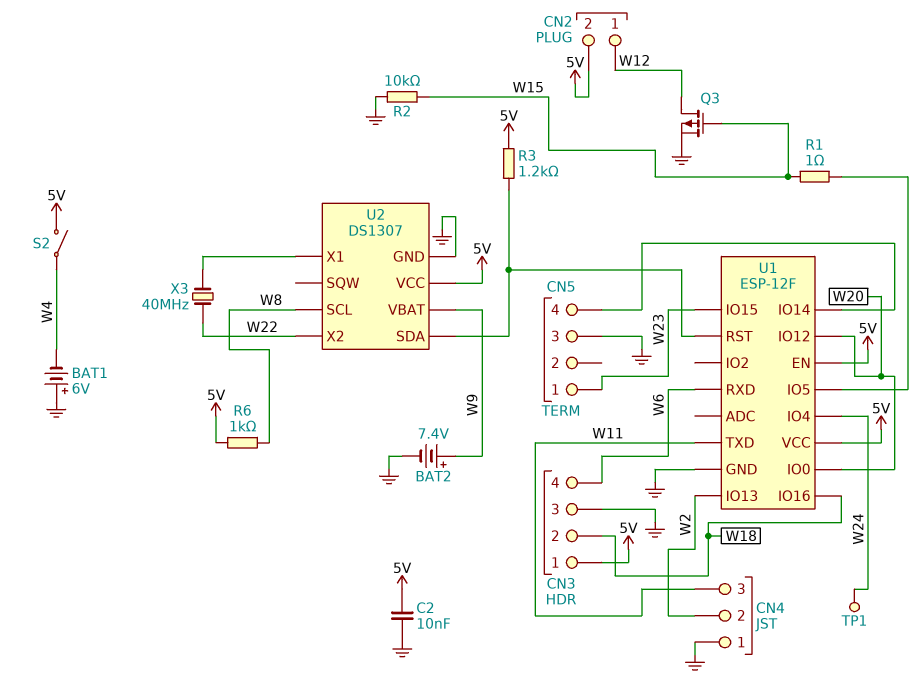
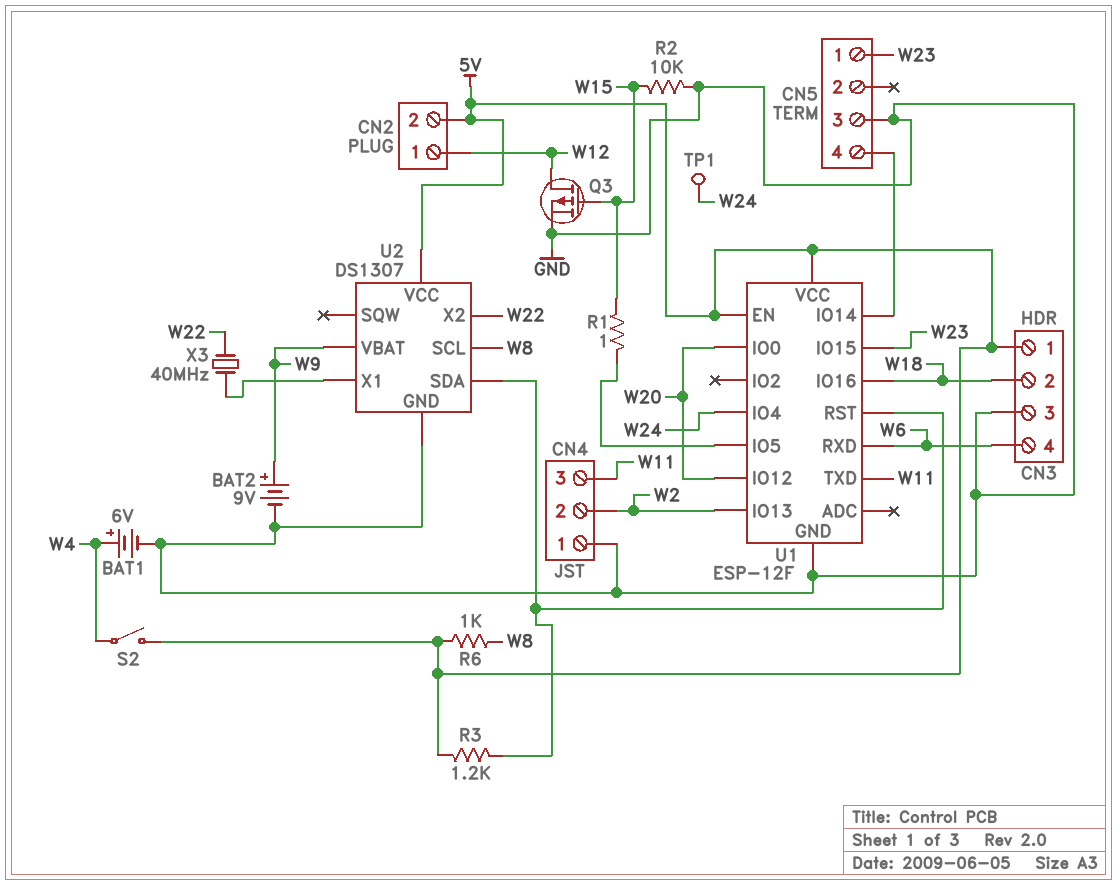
BAT1: 6V (plus GND, minus W4) -> 6V (plus W4, minus GND)
BAT2: 7.4V (plus W9, minus GND) -> 9V (plus W9, minus GND)
C2: 10nF (5V, GND) -> none

